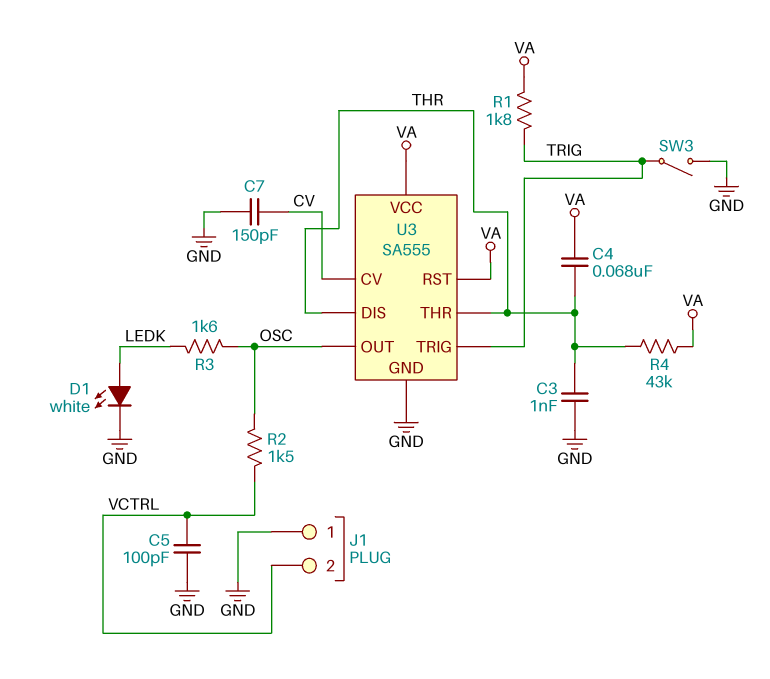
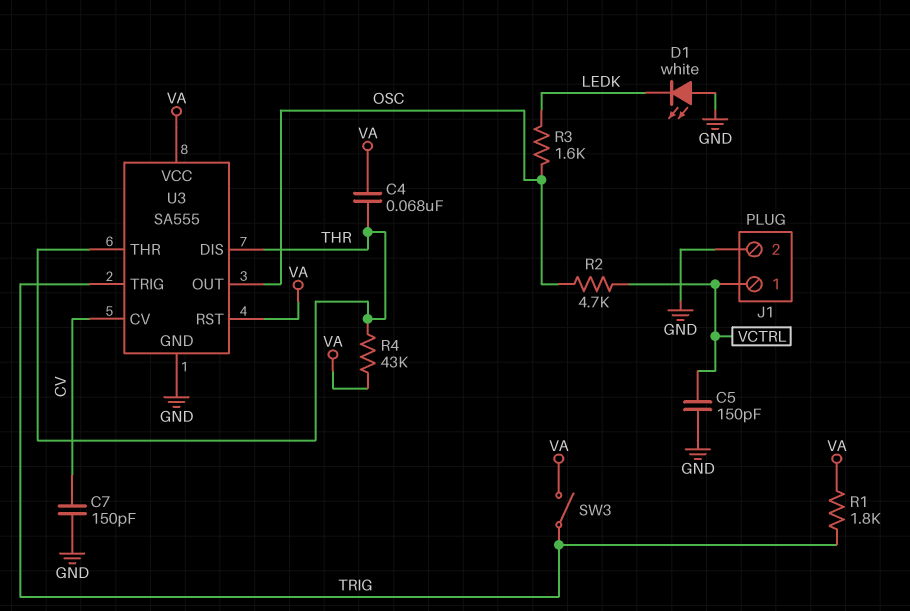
C3: 1nF (GND, THR) -> none
C5: 100pF (GND, VCTRL) -> 150pF (GND, VCTRL)
D1: LED white (A LEDK, K GND) -> LED white (A GND, K LEDK)
J1 pin 1: GND -> VCTRL
J1 pin 2: VCTRL -> GND
R2: 1.5k (OSC, VCTRL) -> 4.7k (OSC, VCTRL)
SW3: switch (GND, TRIG) -> switch (TRIG, VA)

